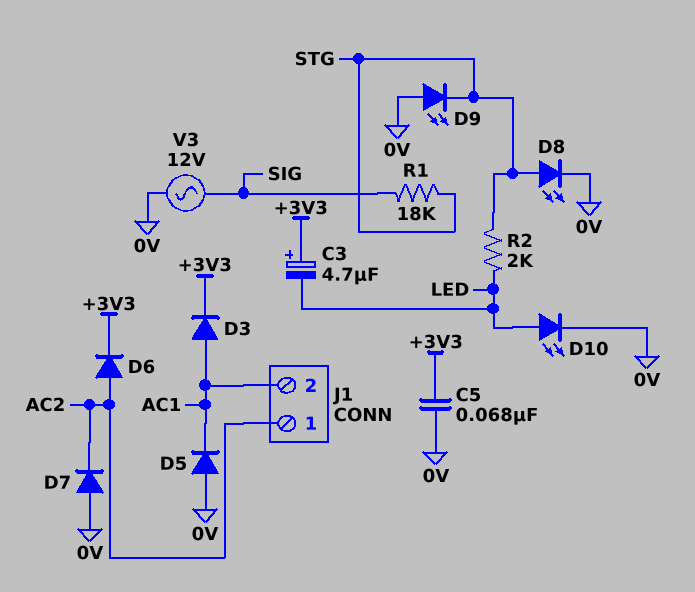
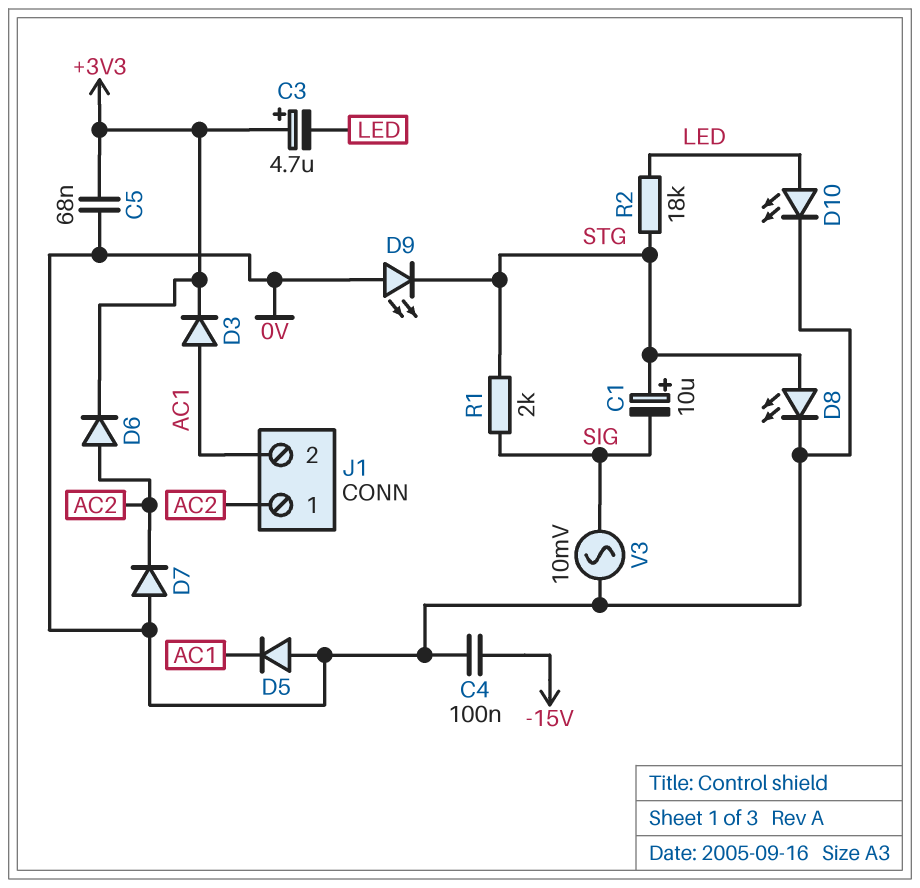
C1: none -> 10uF (plus STG, minus SIG)
C4: none -> 100nF (-15V, 0V)
R1: 18k (SIG, STG) -> 2k (SIG, STG)
R2: 2k (LED, STG) -> 18k (LED, STG)
V3: AC 12V (0V, SIG) -> AC 10mV (0V, SIG)

